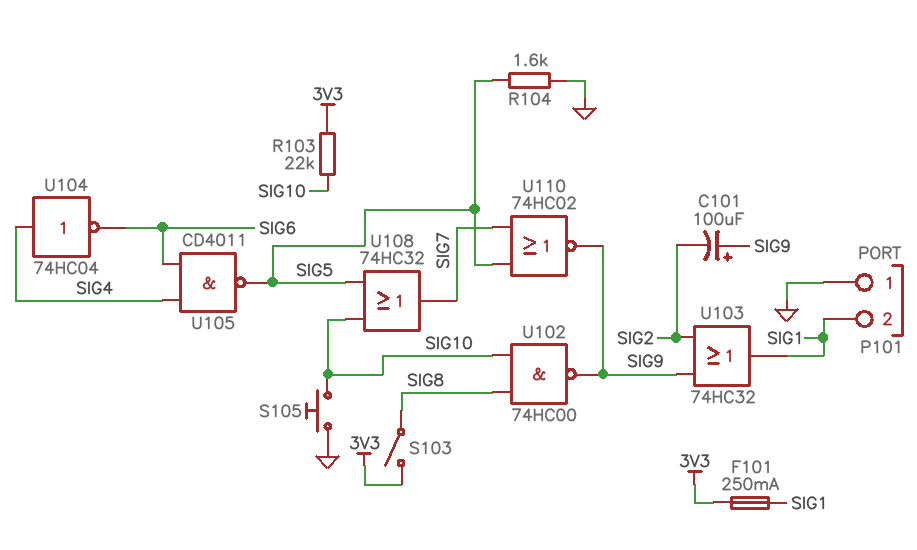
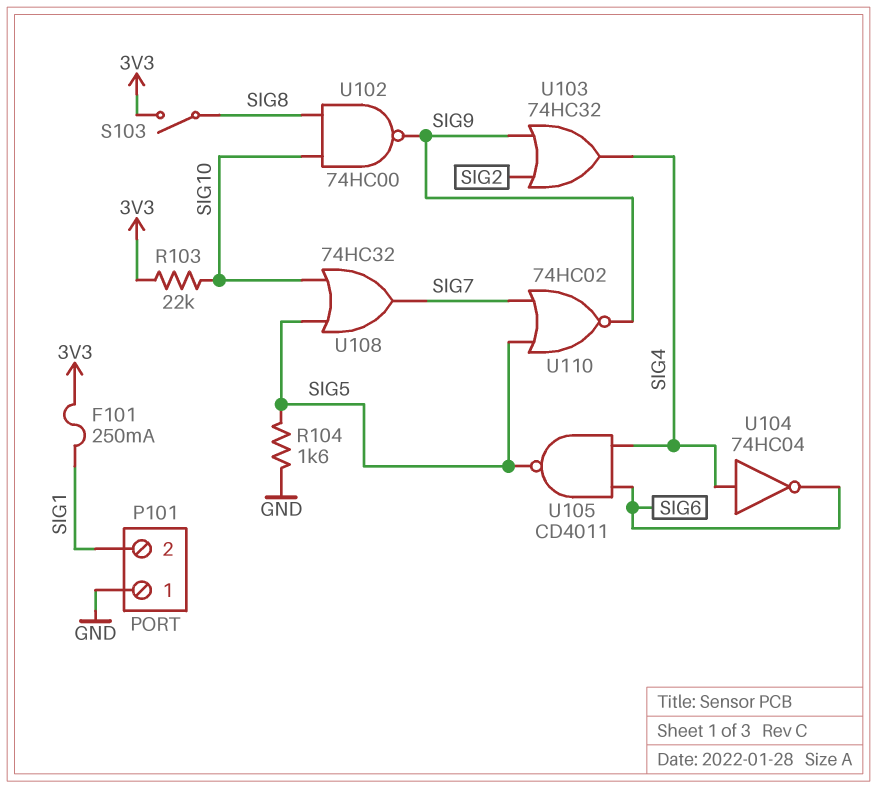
C101: 100uF (plus SIG9, minus SIG2) -> none
S105: button (GND, SIG10) -> none
U103: OR 74HC32 (in SIG2, in SIG9, out SIG1) -> OR 74HC32 (in SIG2, in SIG9, out SIG4)

